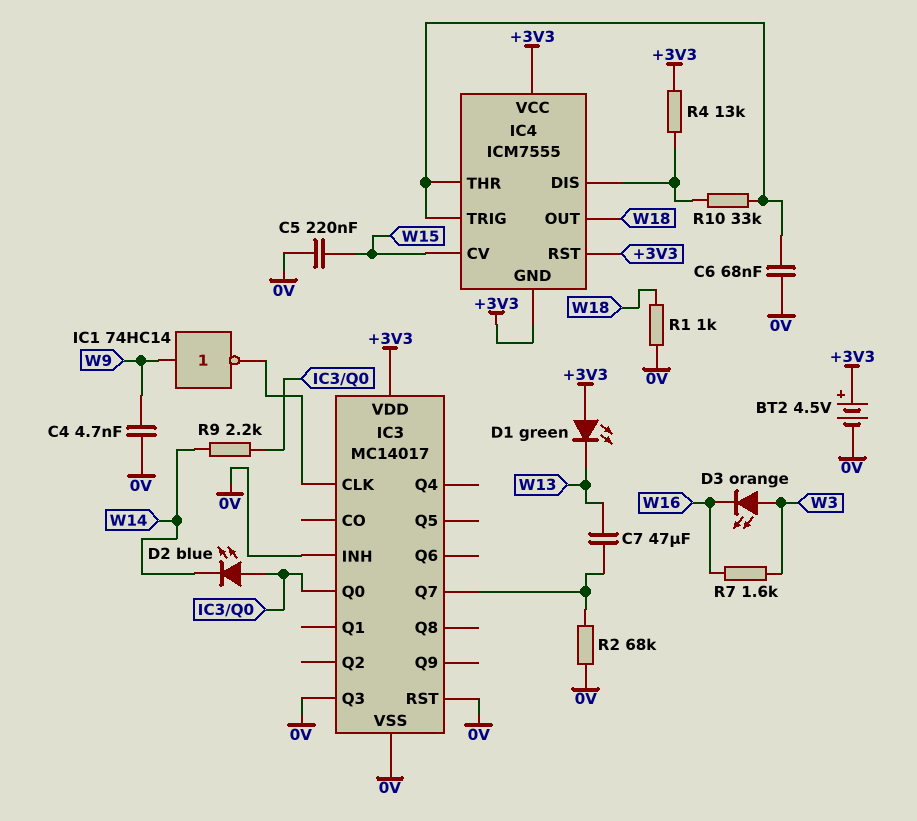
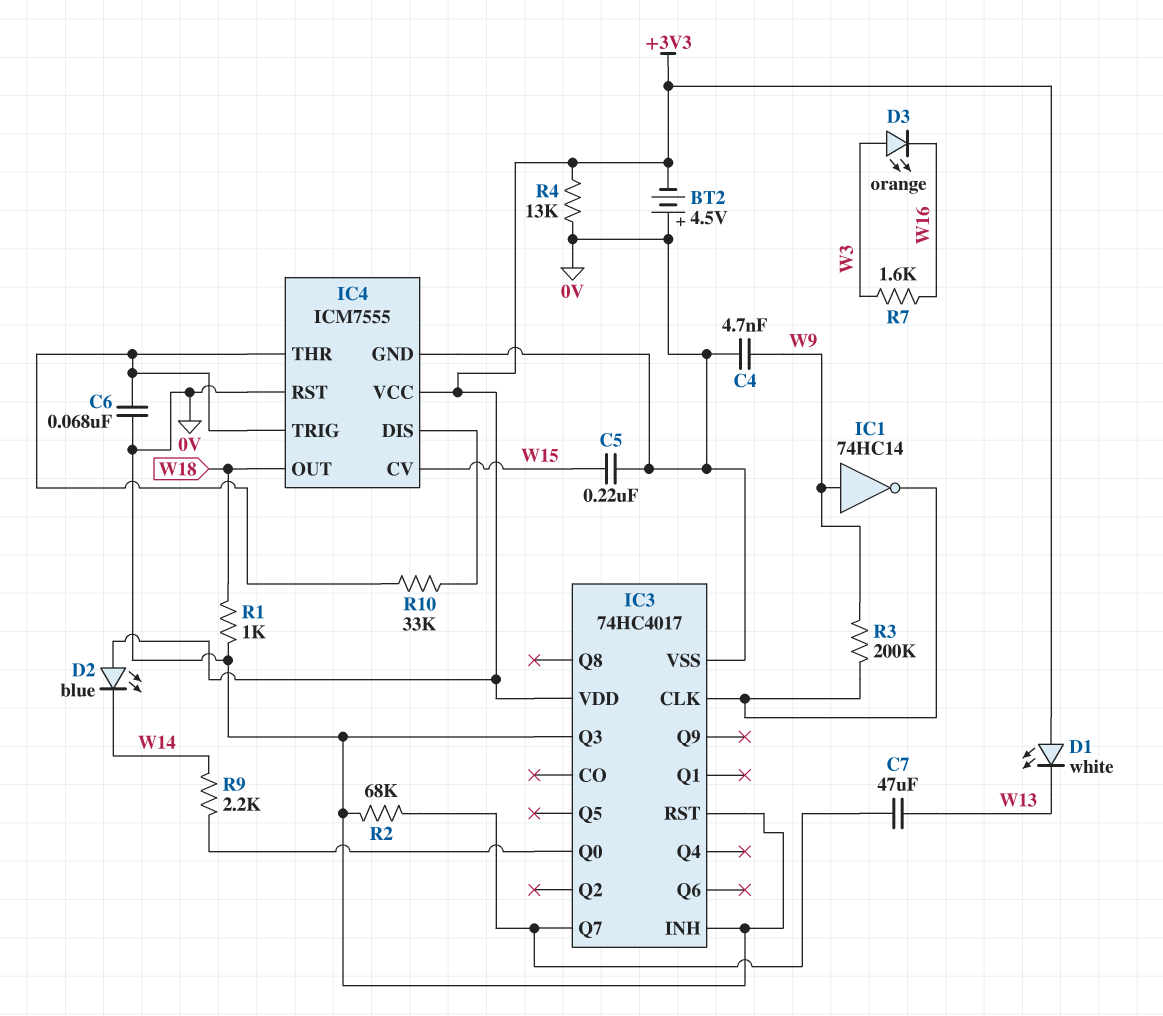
BT2: 4.5V (plus +3V3, minus 0V) -> 4.5V (plus 0V, minus +3V3)
D1: LED green (A +3V3, K W13) -> LED white (A +3V3, K W13)
D2: LED blue (A IC3/Q0, K W14) -> LED blue (A +3V3, K W14)
IC3: MC14017 -> 74HC4017
IC4 pin GND: +3V3 -> 0V
IC4 pin RST: +3V3 -> 0V
R3: none -> 200k (IC3/CLK, W9)
R4: 13k (+3V3, IC4/DIS) -> 13k (+3V3, 0V)

